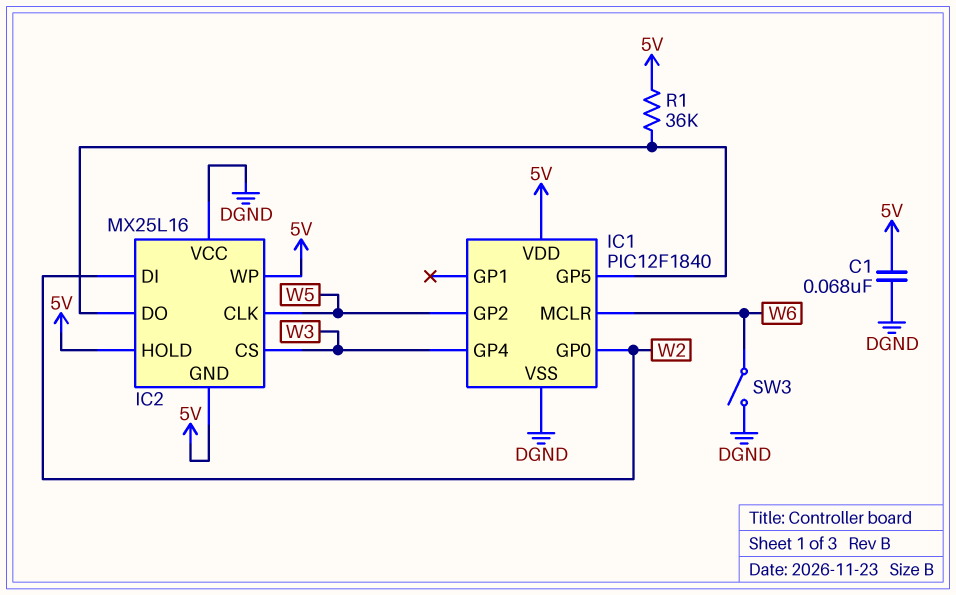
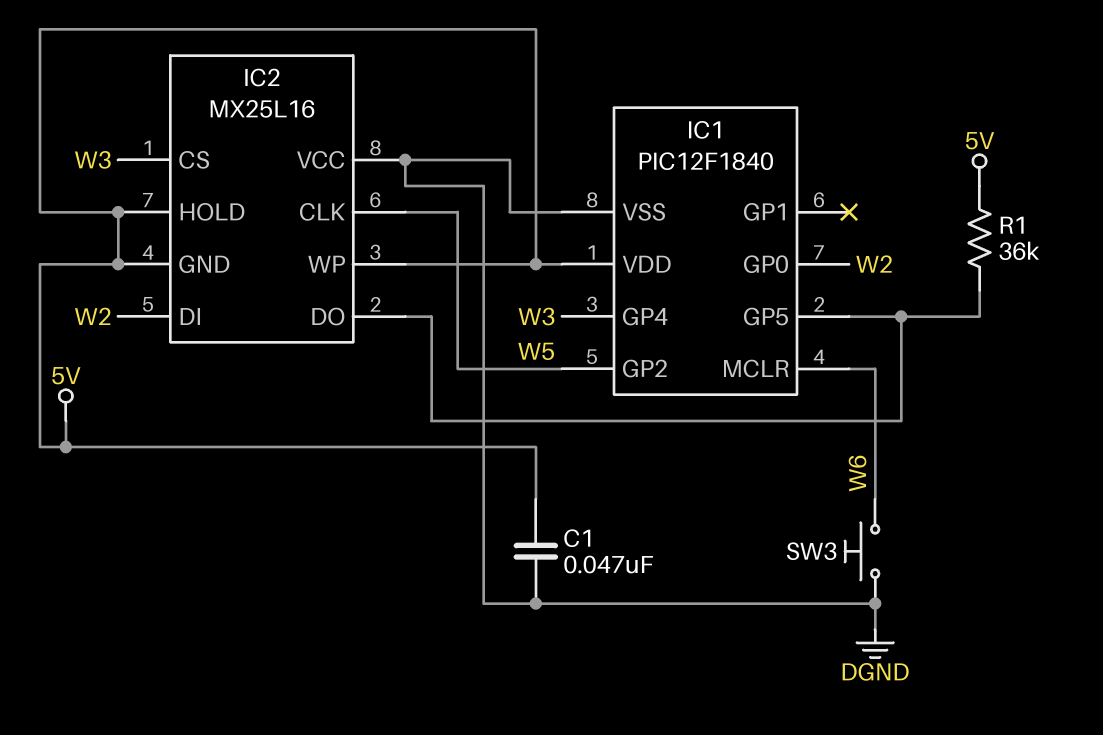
C1: 68nF (5V, DGND) -> 47nF (5V, DGND)
SW3: switch (DGND, W6) -> button (DGND, W6)

